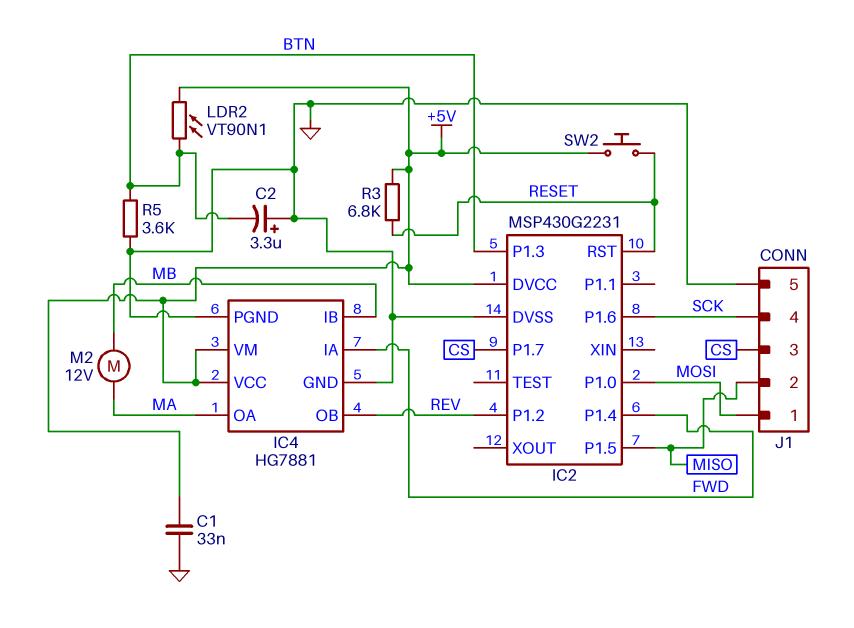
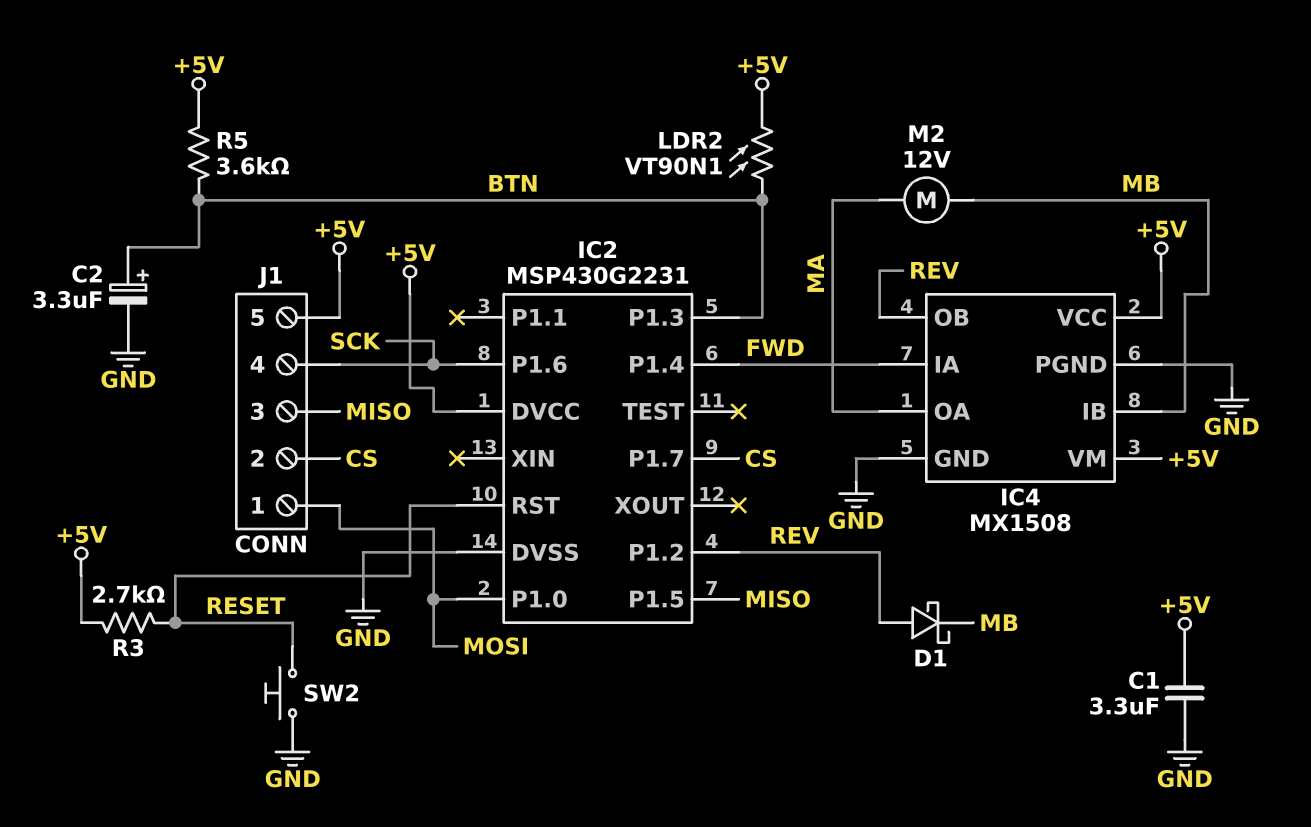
C1: 33nF (+5V, GND) -> 3.3uF (+5V, GND)
C2: 3.3uF (plus GND, minus BTN) -> 3.3uF (plus BTN, minus GND)
D1: none -> schottky (A REV, K MB)
IC4: HG7881 -> MX1508
J1 pin 2: MISO -> CS
J1 pin 3: CS -> MISO
J1 pin 5: GND -> +5V
R3: 6.8k (+5V, RESET) -> 2.7k (+5V, RESET)
R5: 3.6k (BTN, GND) -> 3.6k (+5V, BTN)
SW2: button (+5V, RESET) -> button (GND, RESET)

